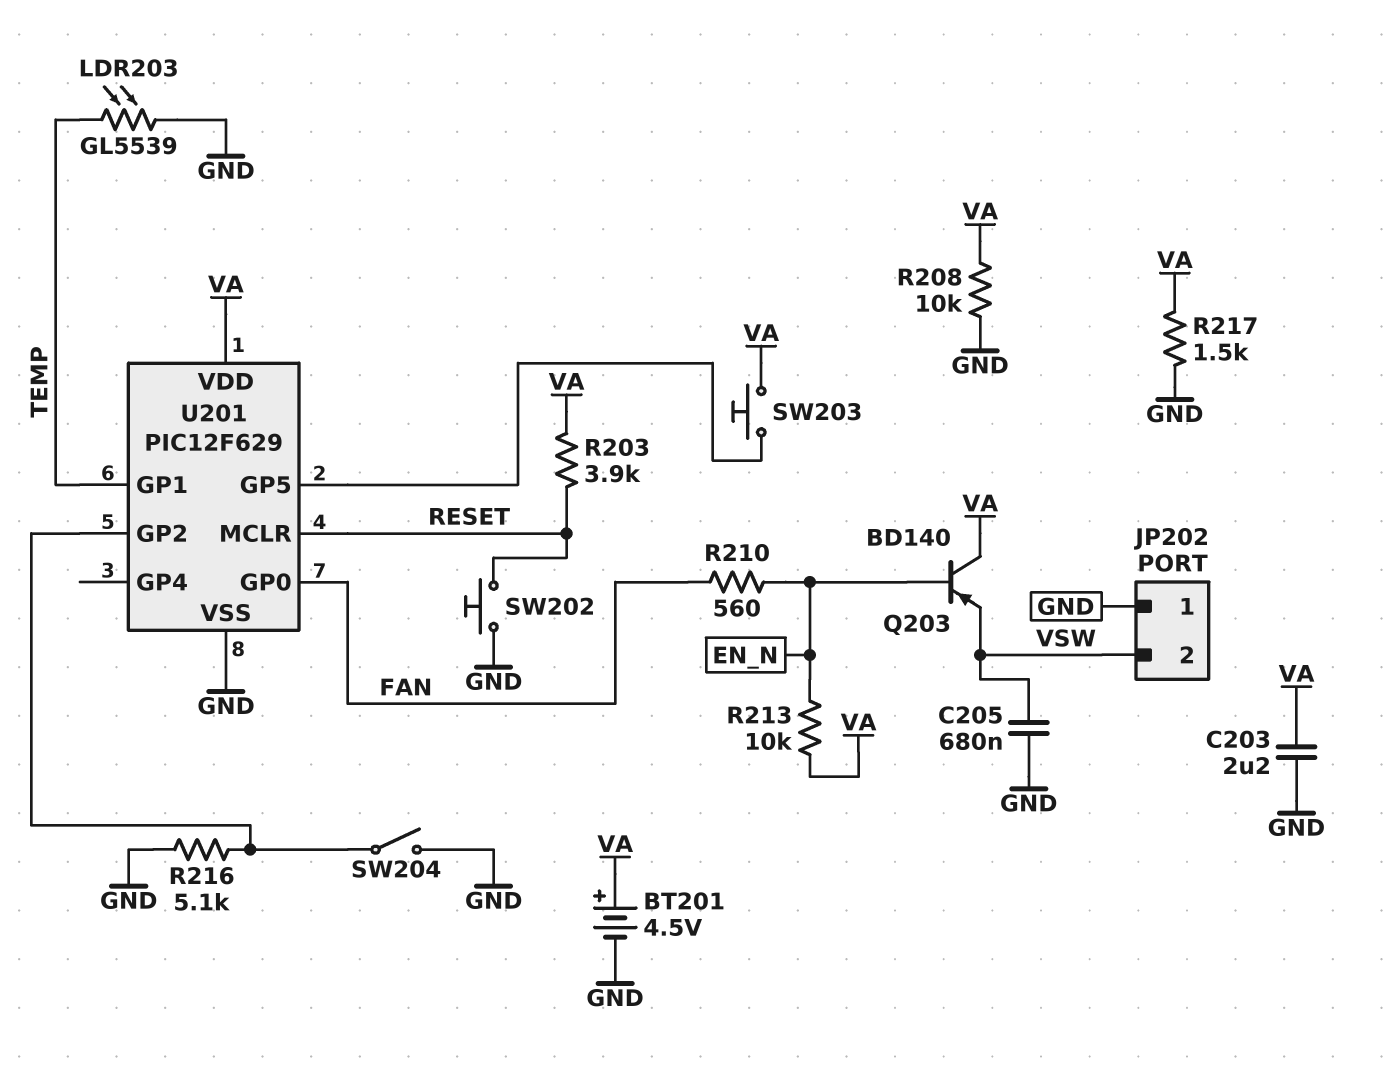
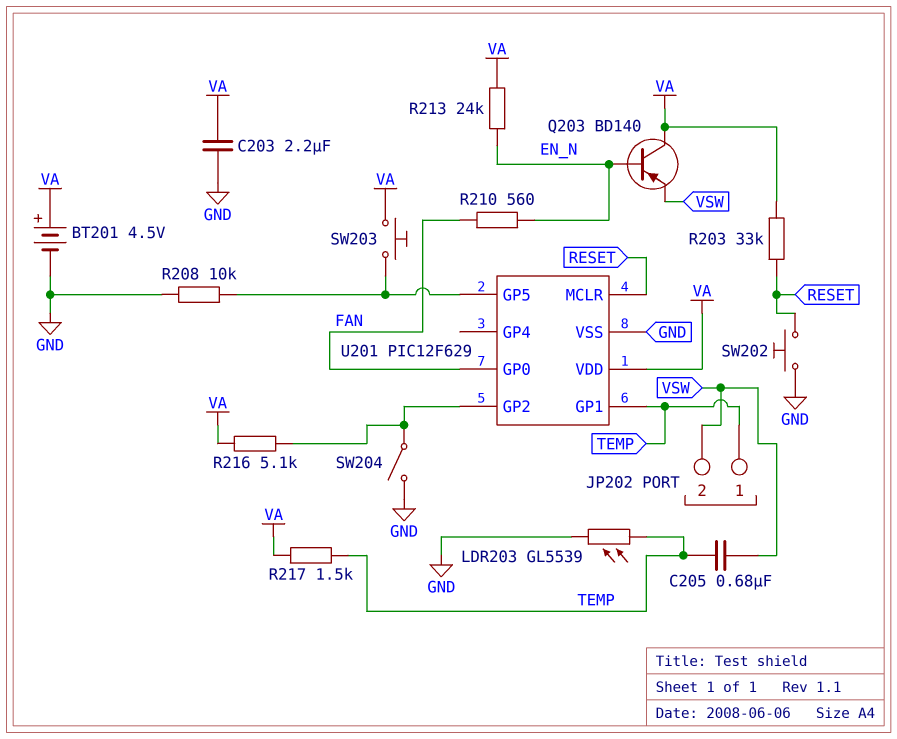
C205: 680nF (GND, VSW) -> 680nF (TEMP, VSW)
JP202 pin 1: GND -> TEMP
R203: 3.9k (RESET, VA) -> 33k (RESET, VA)
R208: 10k (GND, VA) -> 10k (GND, U201/GP5)
R213: 10k (EN_N, VA) -> 24k (EN_N, VA)
R216: 5.1k (GND, U201/GP2) -> 5.1k (U201/GP2, VA)
R217: 1.5k (GND, VA) -> 1.5k (TEMP, VA)

